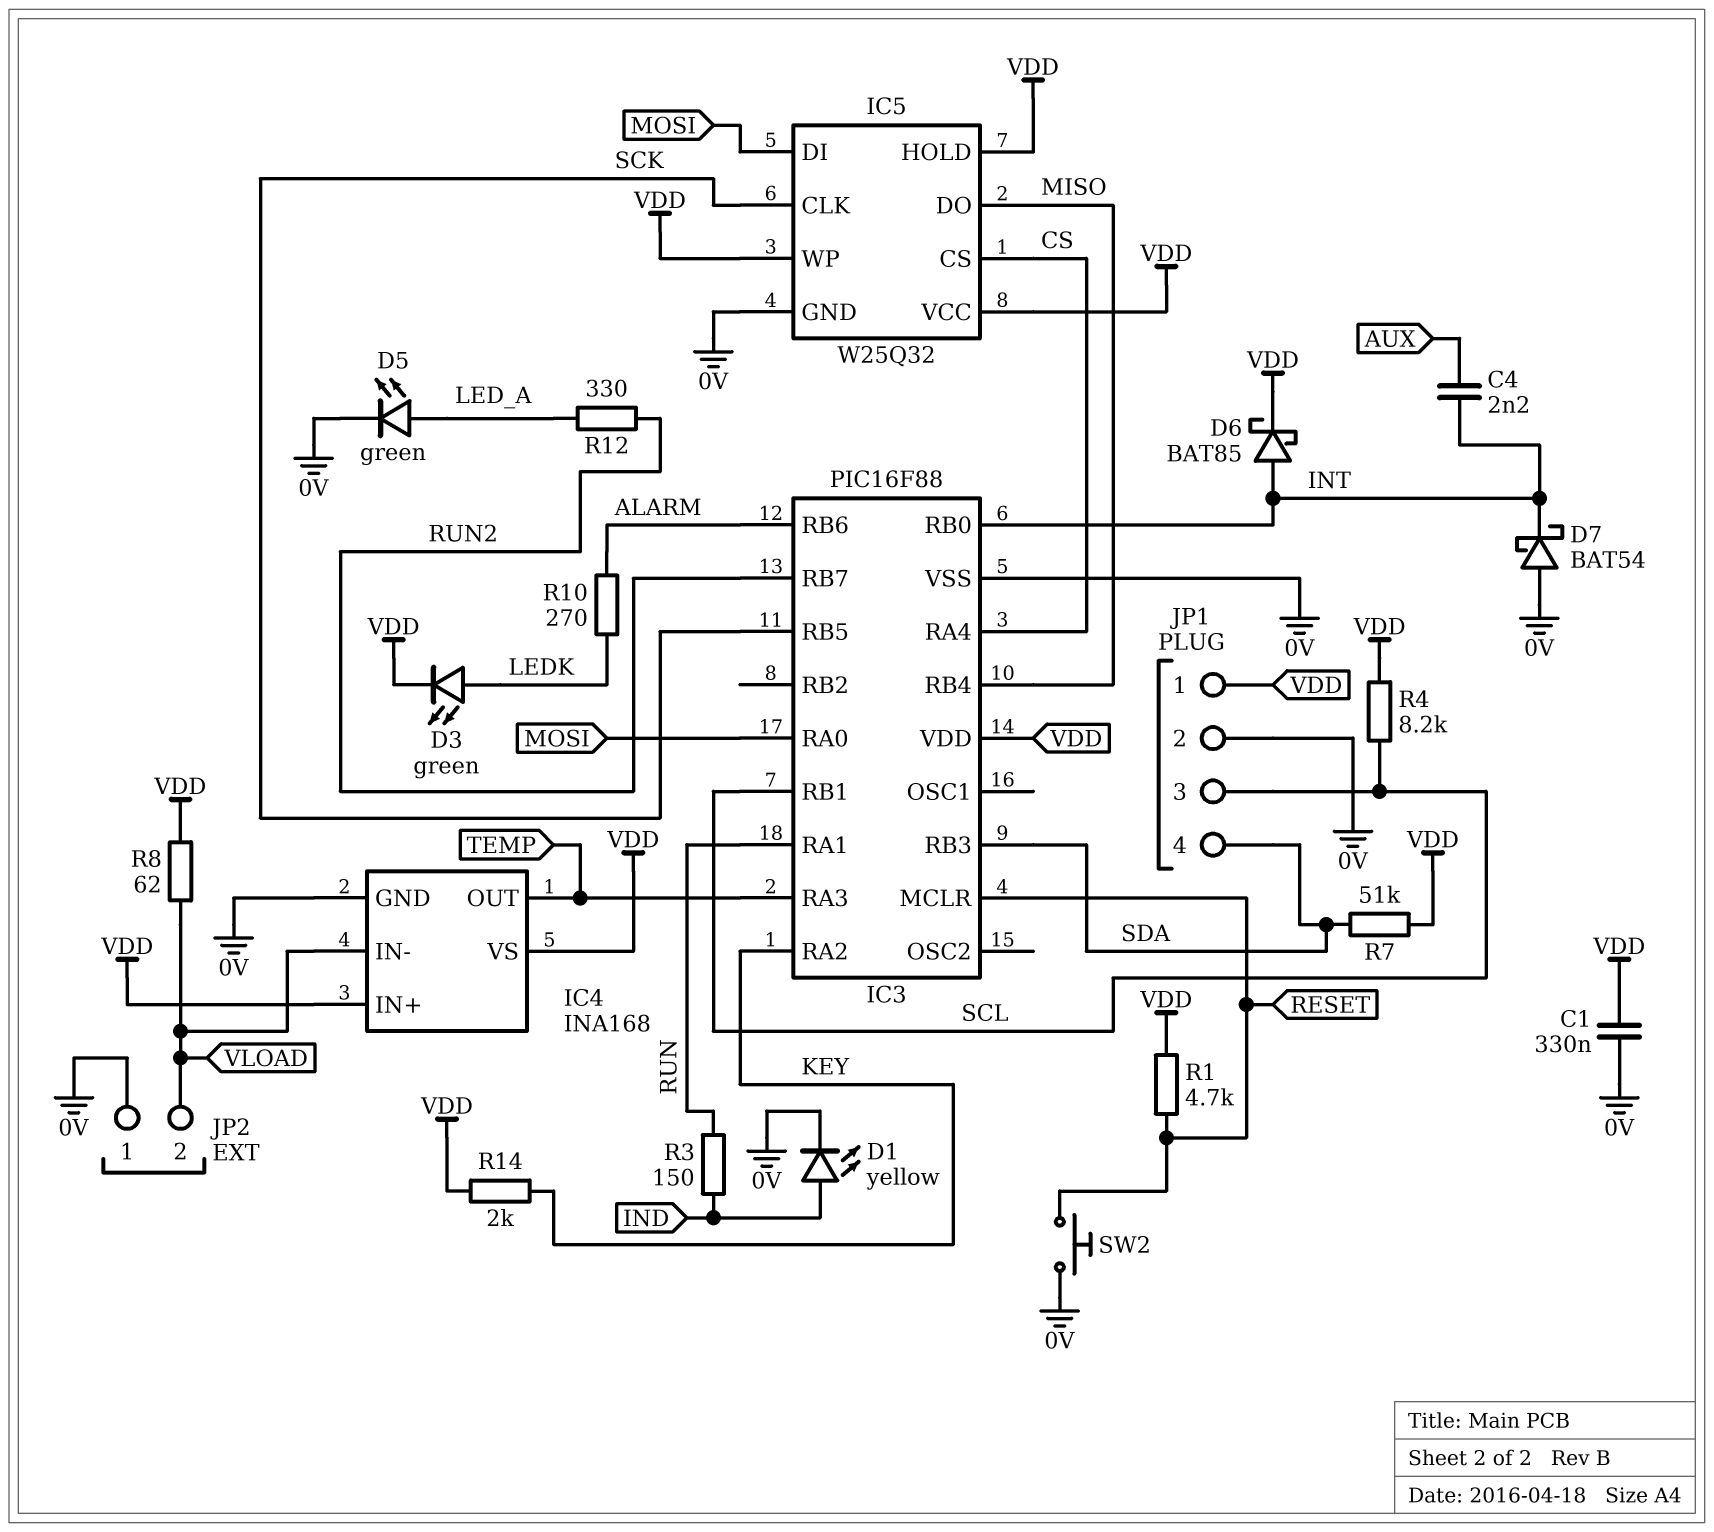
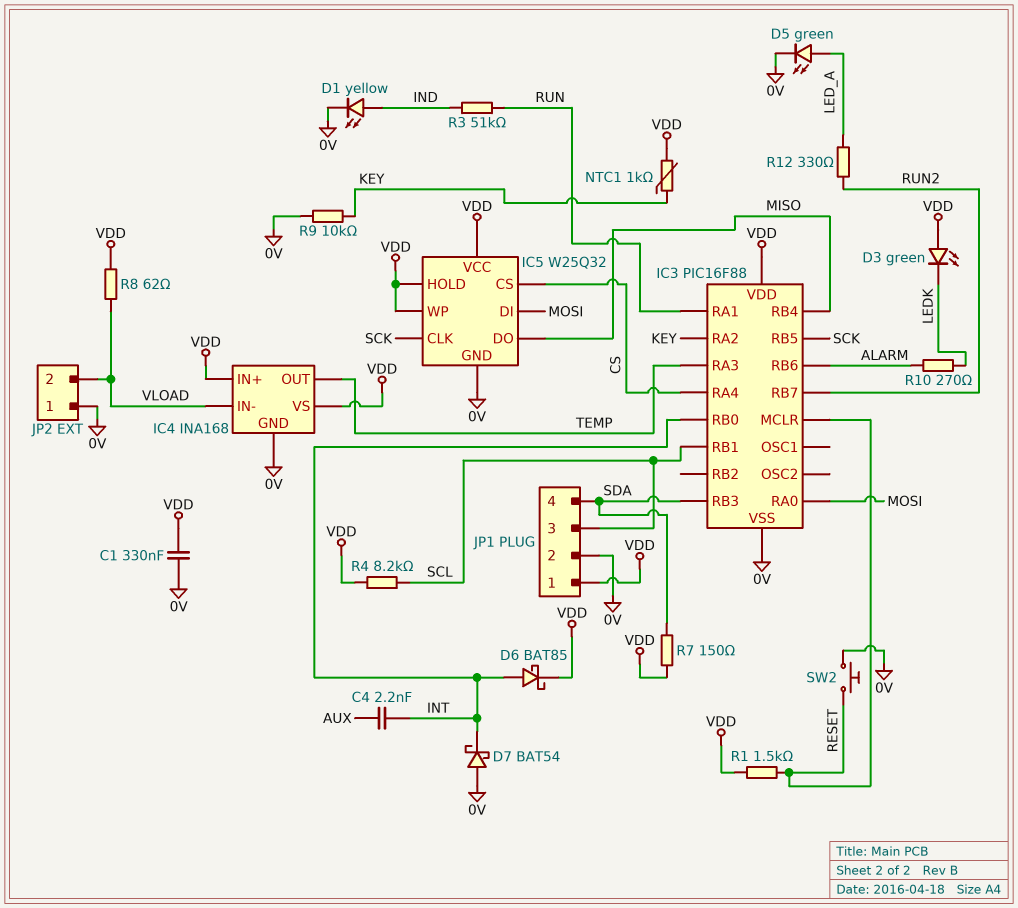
D3: LED green (A LEDK, K VDD) -> LED green (A VDD, K LEDK)
NTC1: none -> 1k (KEY, VDD)
R1: 4.7k (RESET, VDD) -> 1.5k (RESET, VDD)
R3: 150 (IND, RUN) -> 51k (IND, RUN)
R7: 51k (SDA, VDD) -> 150 (SDA, VDD)
R9: none -> 10k (0V, KEY)
R14: 2k (KEY, VDD) -> none

